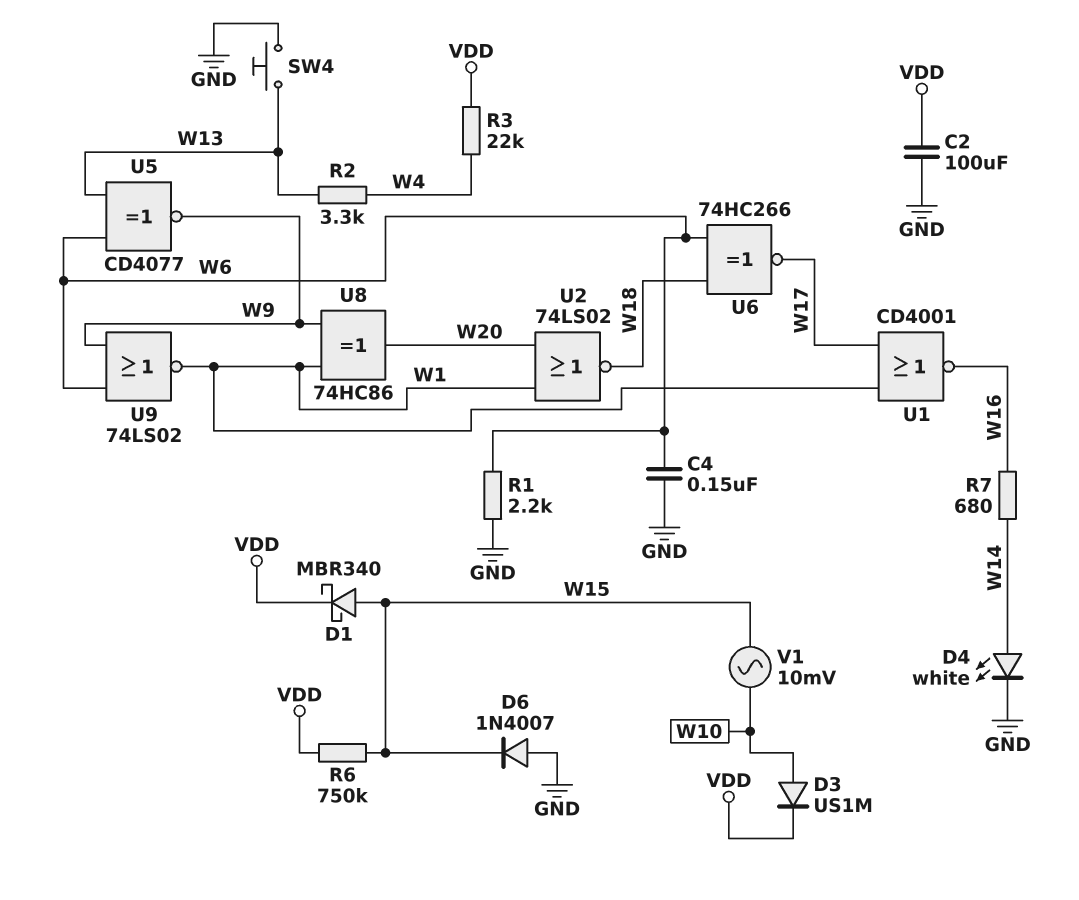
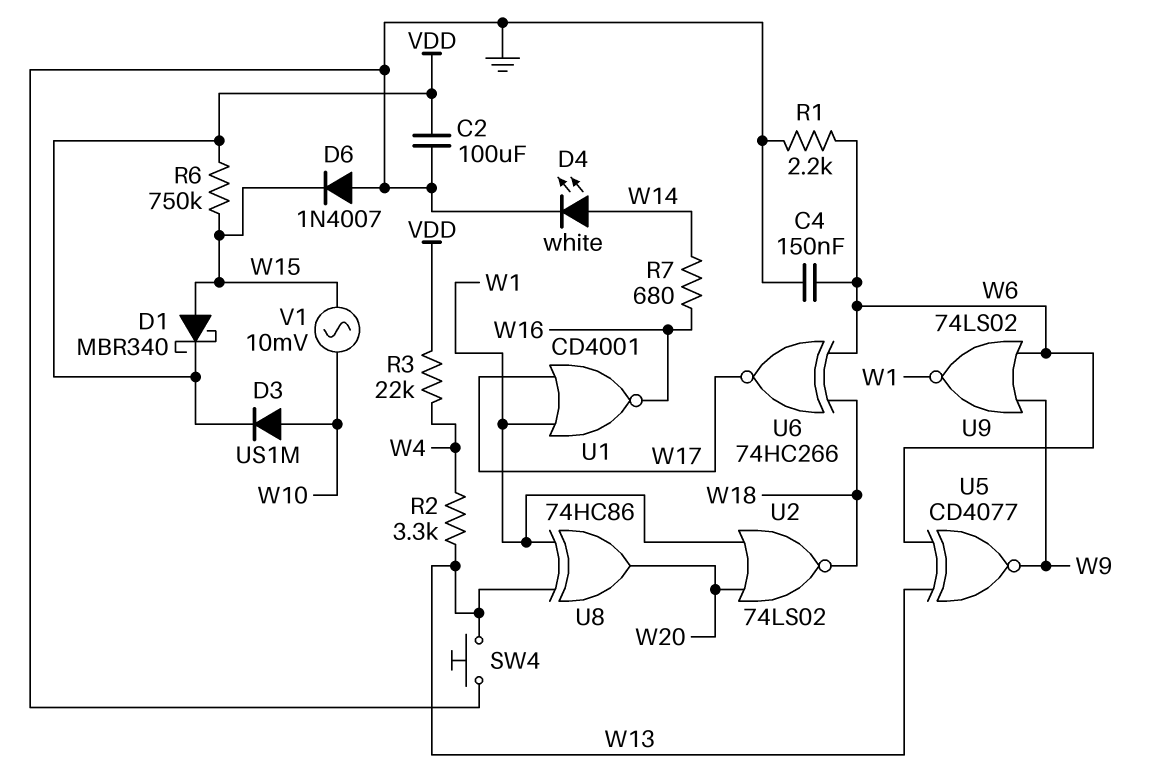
U8: XOR 74HC86 (in W1, in W9, out W20) -> XOR 74HC86 (in W1, in W13, out W20)

